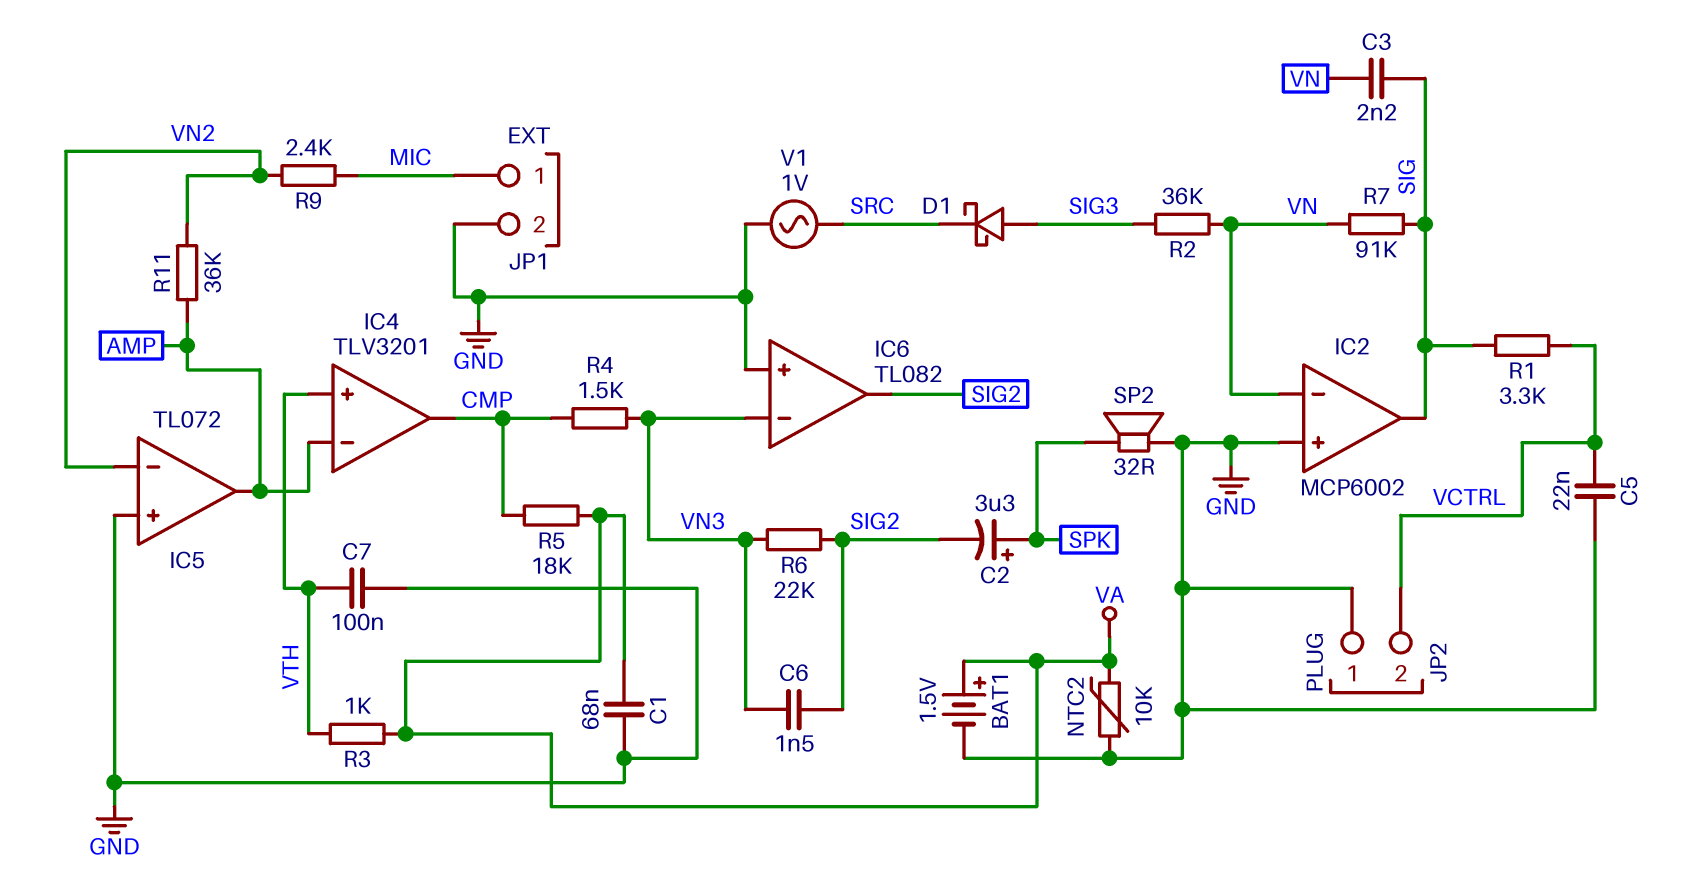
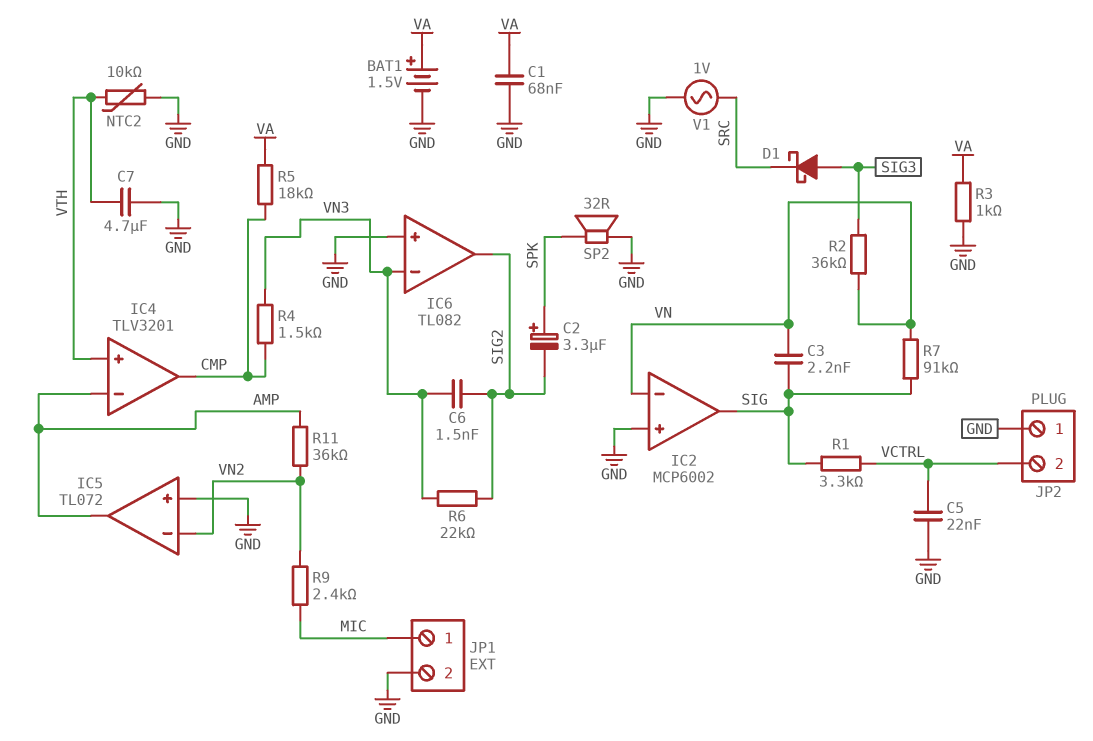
C7: 100nF (GND, VTH) -> 4.7uF (GND, VTH)
NTC2: 10k (GND, VA) -> 10k (GND, VTH)
R3: 1k (VA, VTH) -> 1k (GND, VA)

